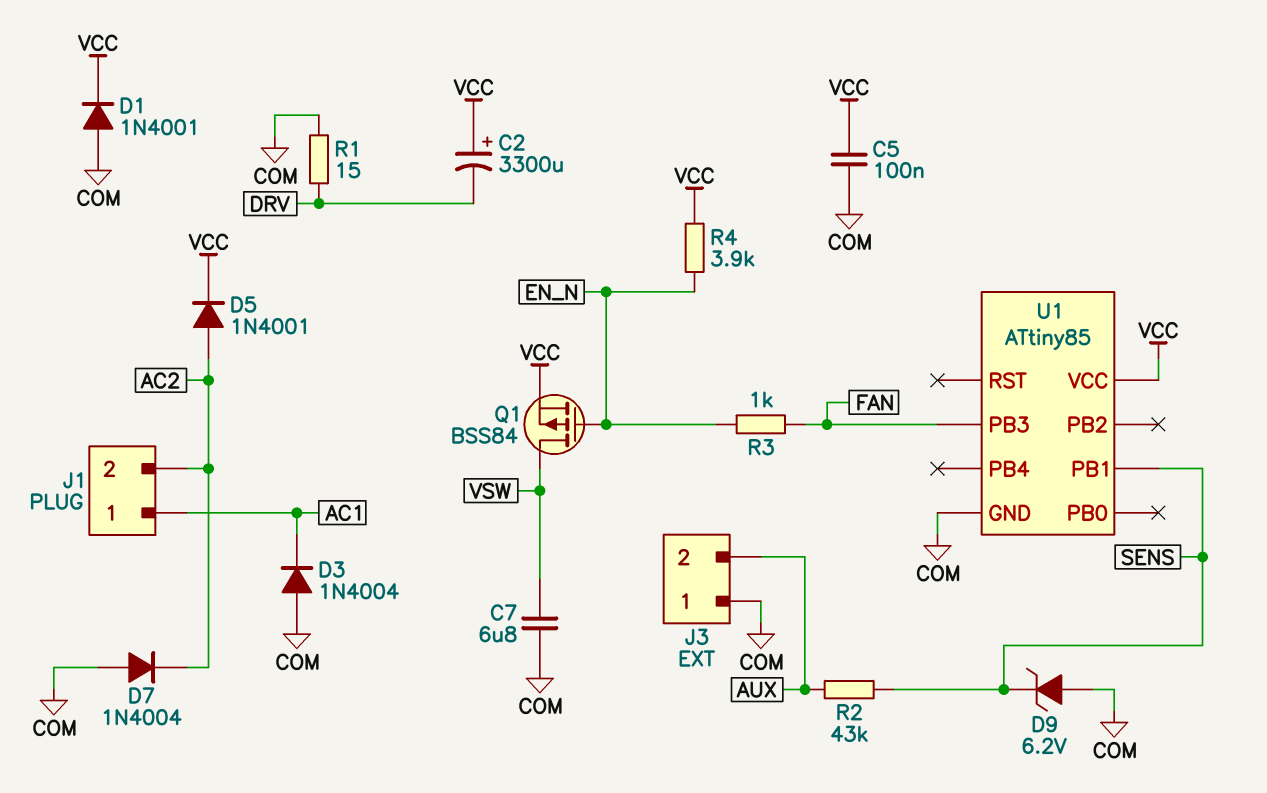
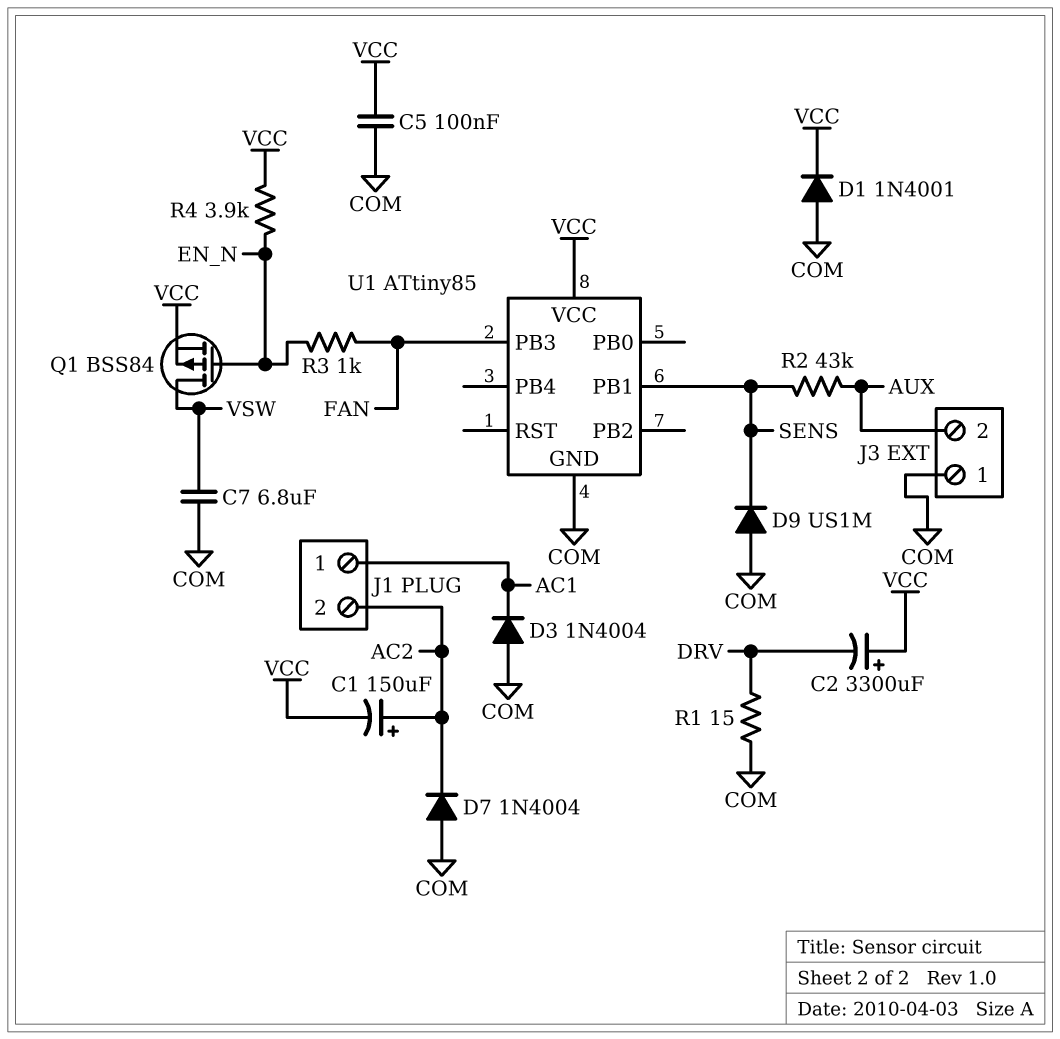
C1: none -> 150uF (plus AC2, minus VCC)
D5: diode 1N4001 (A AC2, K VCC) -> none
D9: zener 6.2V (A COM, K SENS) -> diode US1M (A COM, K SENS)

